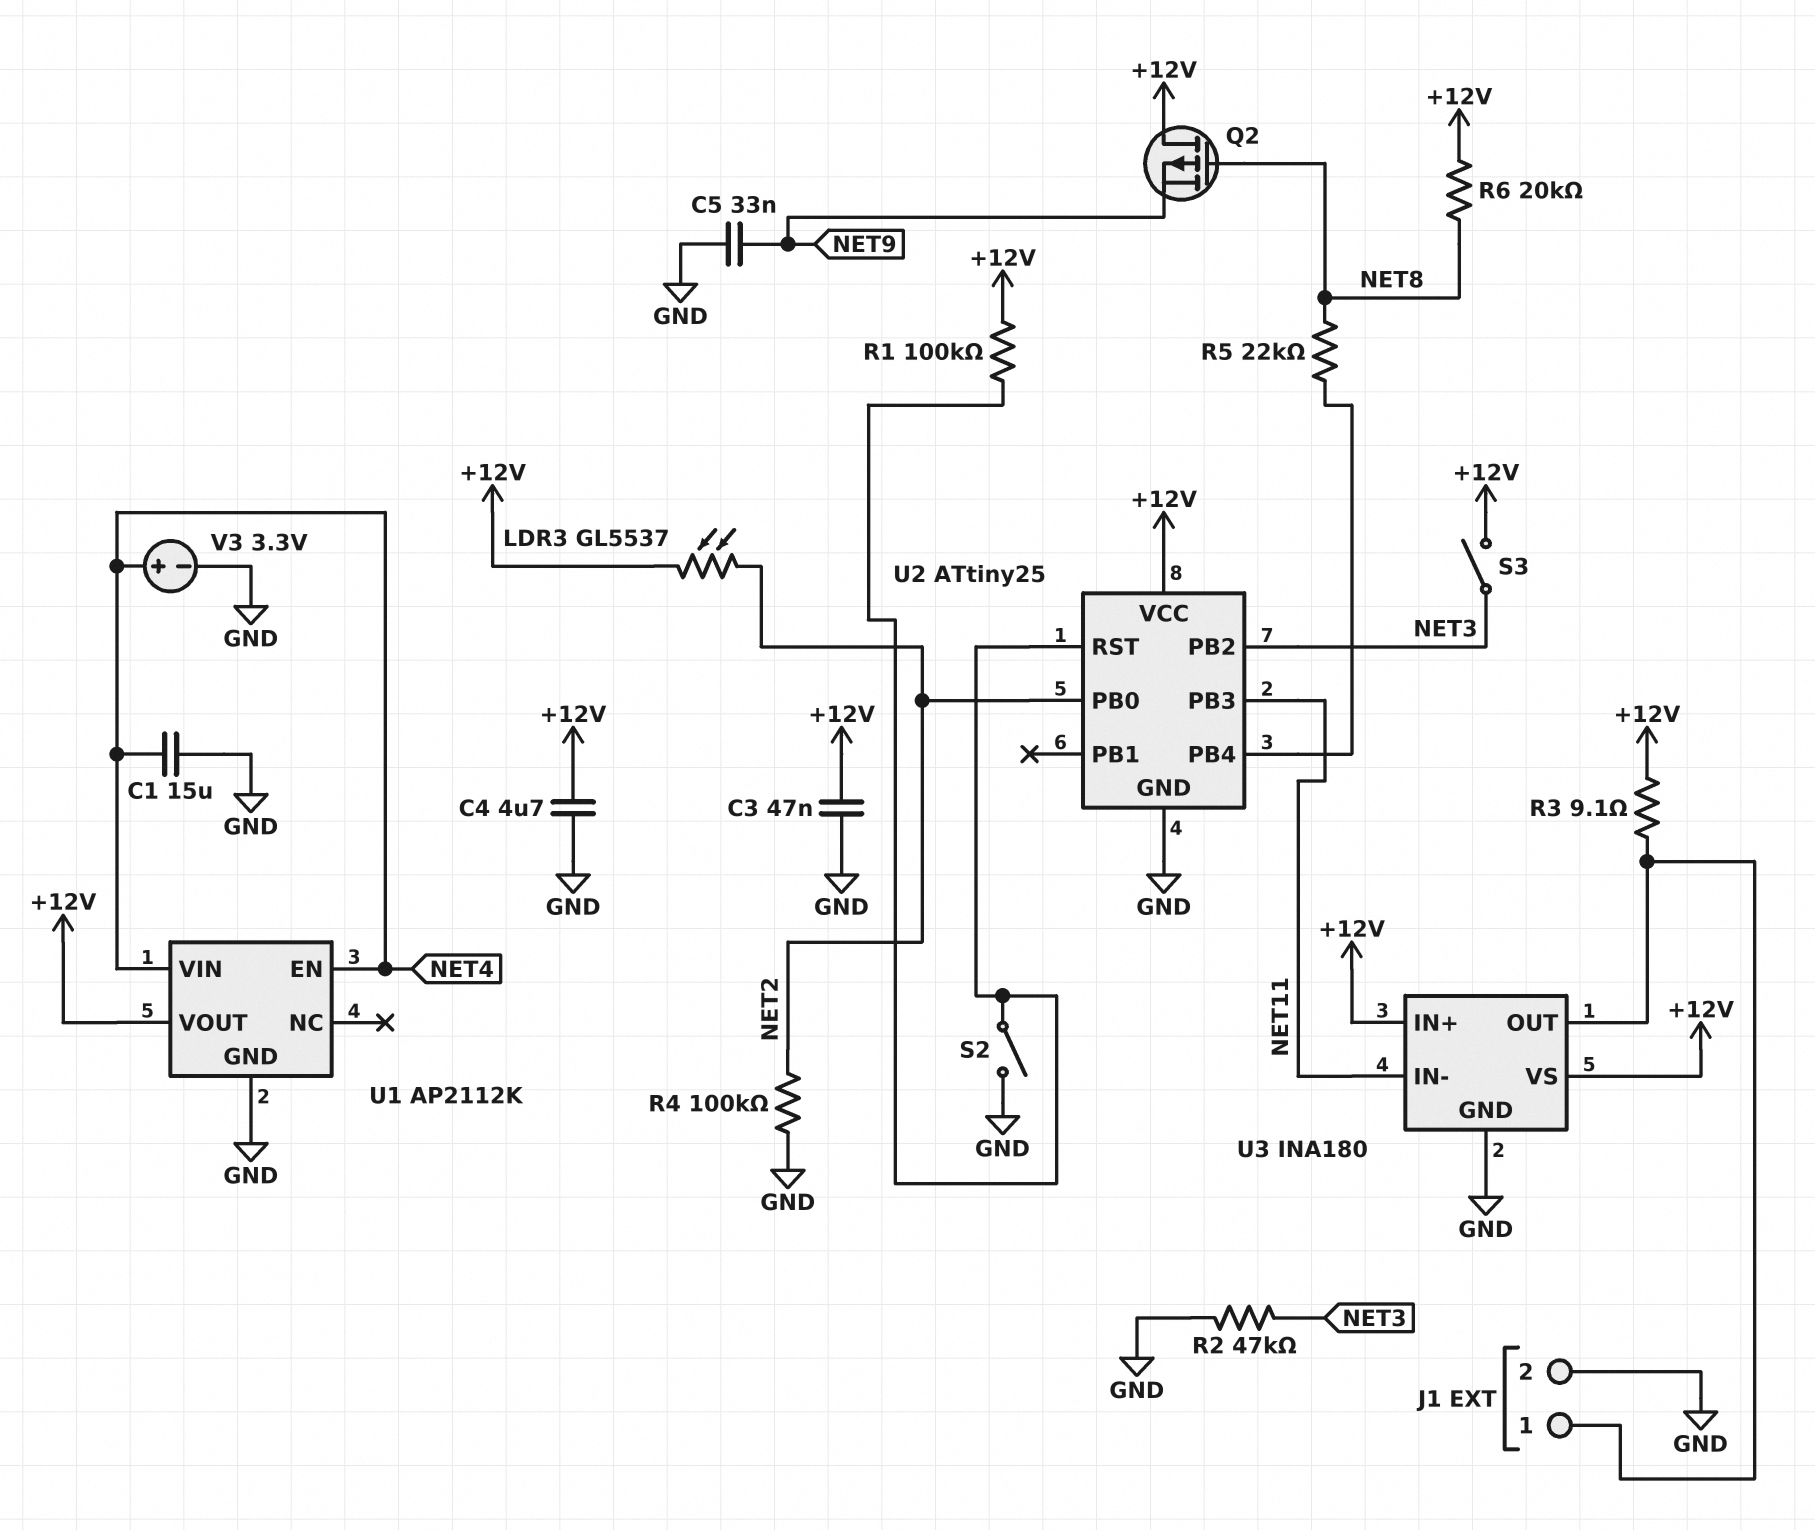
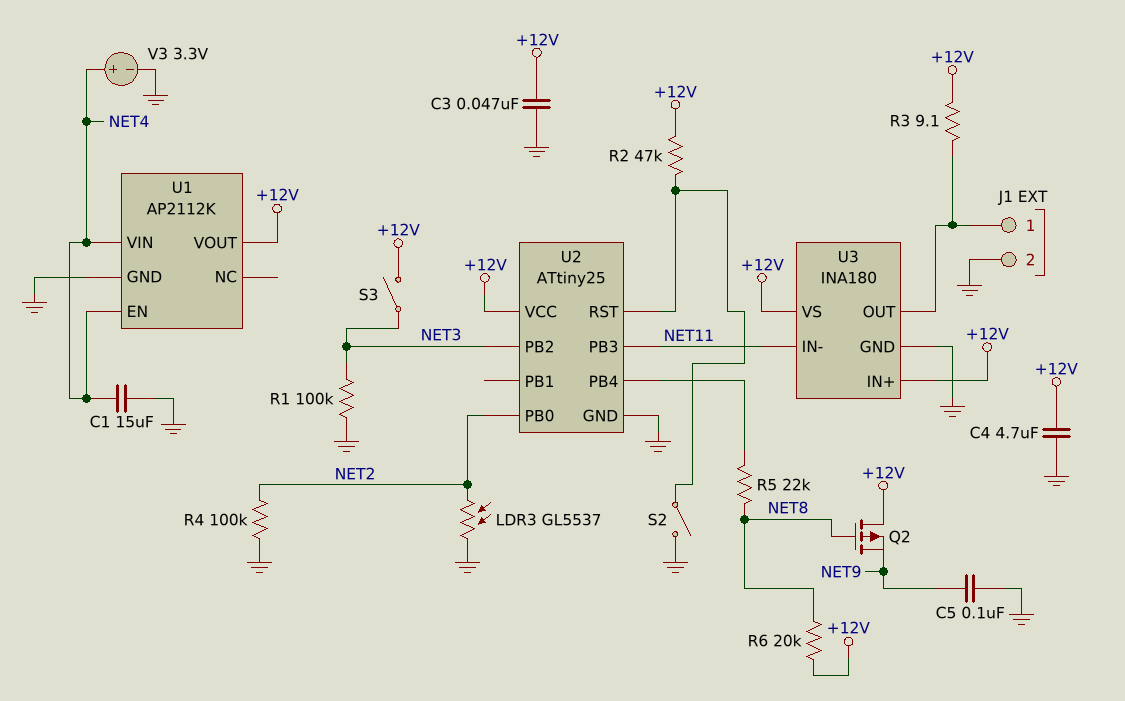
C5: 33nF (GND, NET9) -> 100nF (GND, NET9)
LDR3: GL5537 (+12V, NET2) -> GL5537 (GND, NET2)
R1: 100k (+12V, U2/RST) -> 100k (GND, NET3)
R2: 47k (GND, NET3) -> 47k (+12V, U2/RST)

